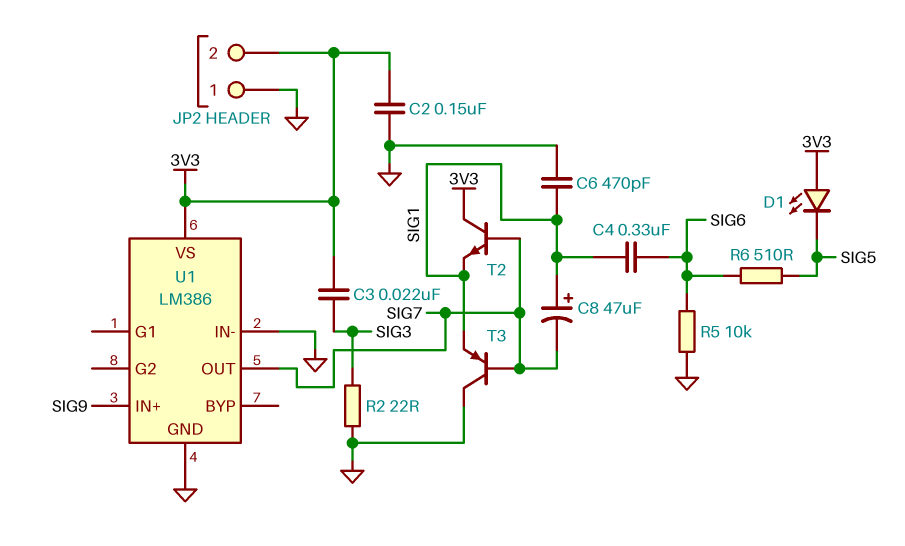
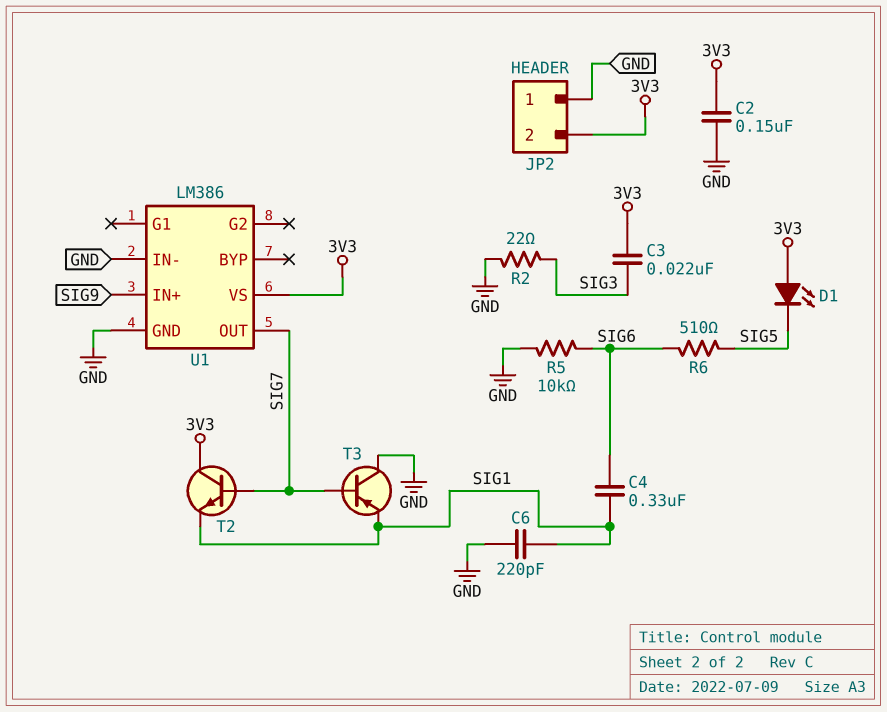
C6: 470pF (GND, SIG1) -> 220pF (GND, SIG1)
C8: 47uF (plus SIG1, minus SIG7) -> none

